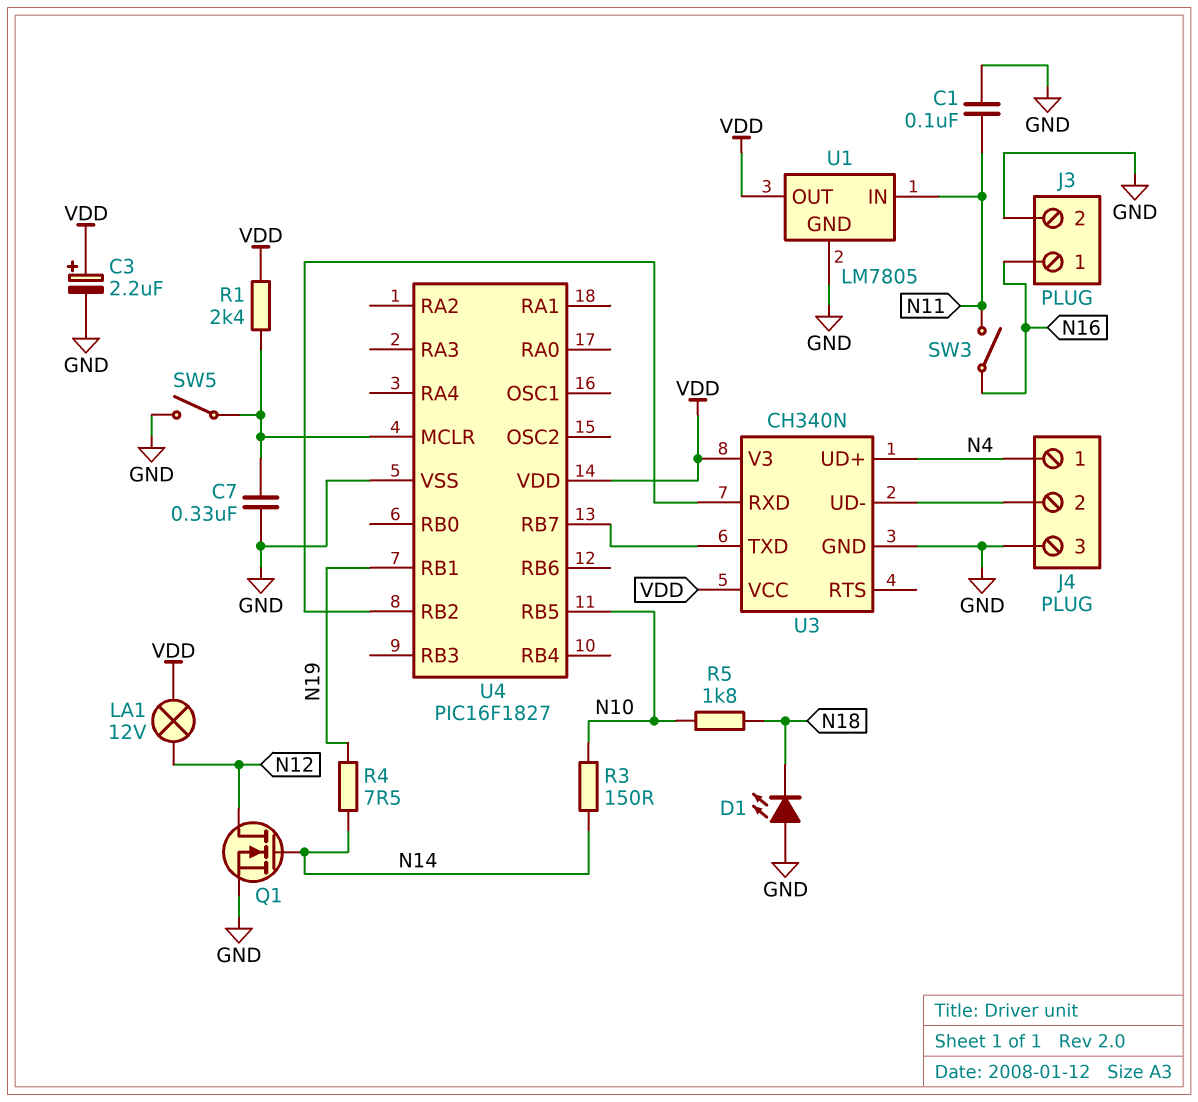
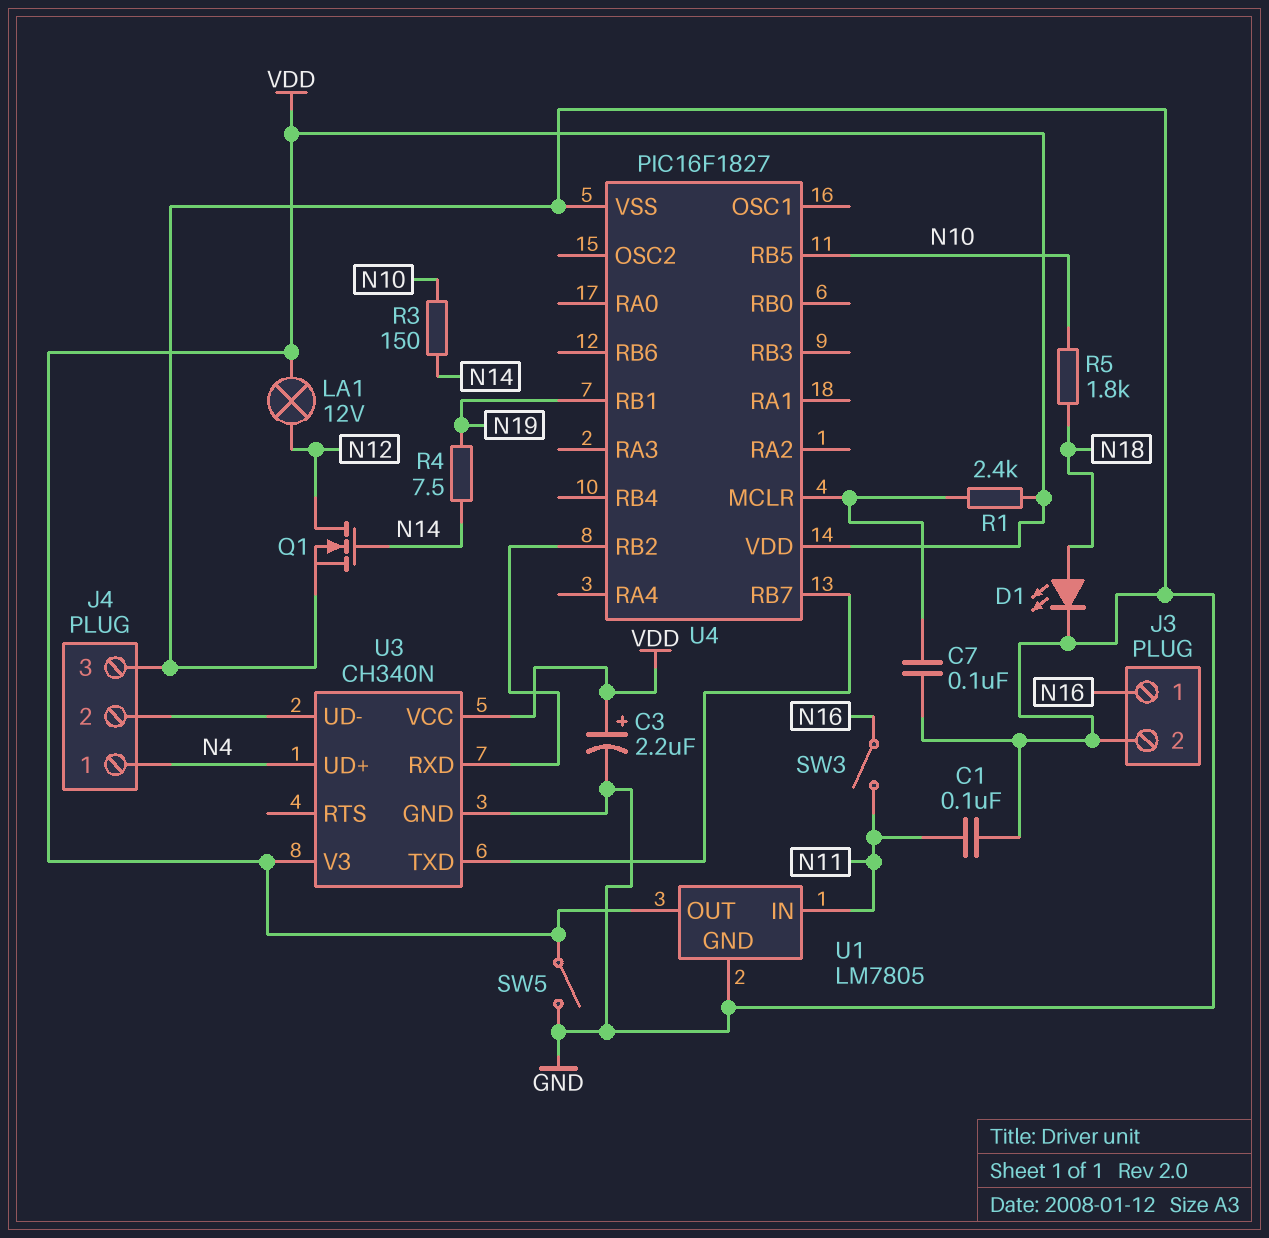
C7: 330nF (GND, U4/MCLR) -> 100nF (GND, U4/MCLR)
D1: LED (A GND, K N18) -> LED (A N18, K GND)
SW5: switch (GND, U4/MCLR) -> switch (GND, VDD)

